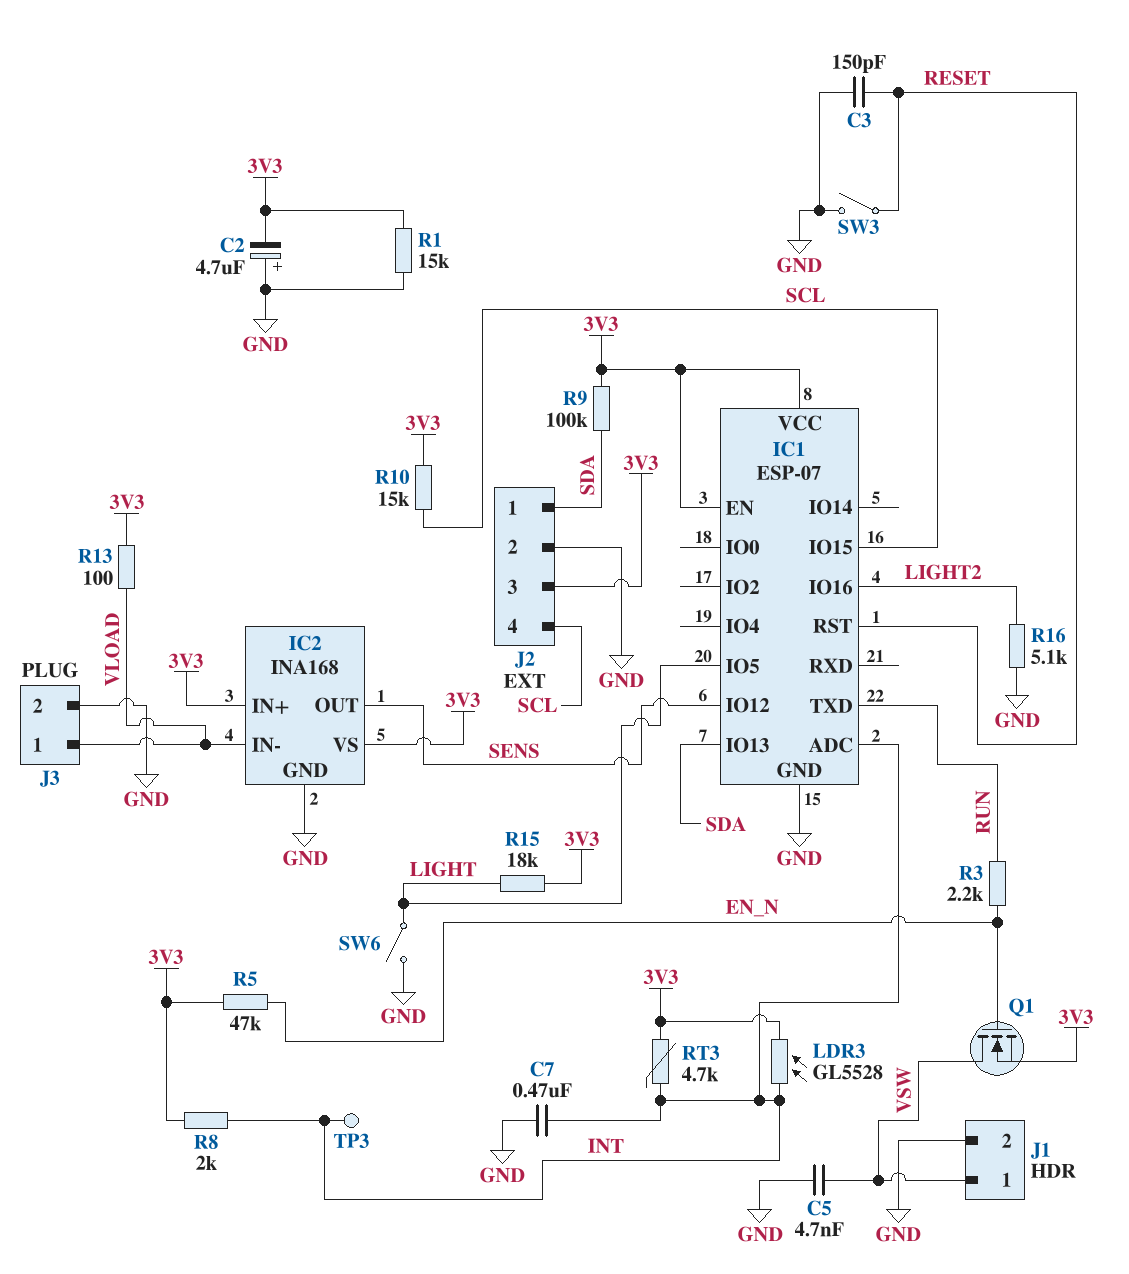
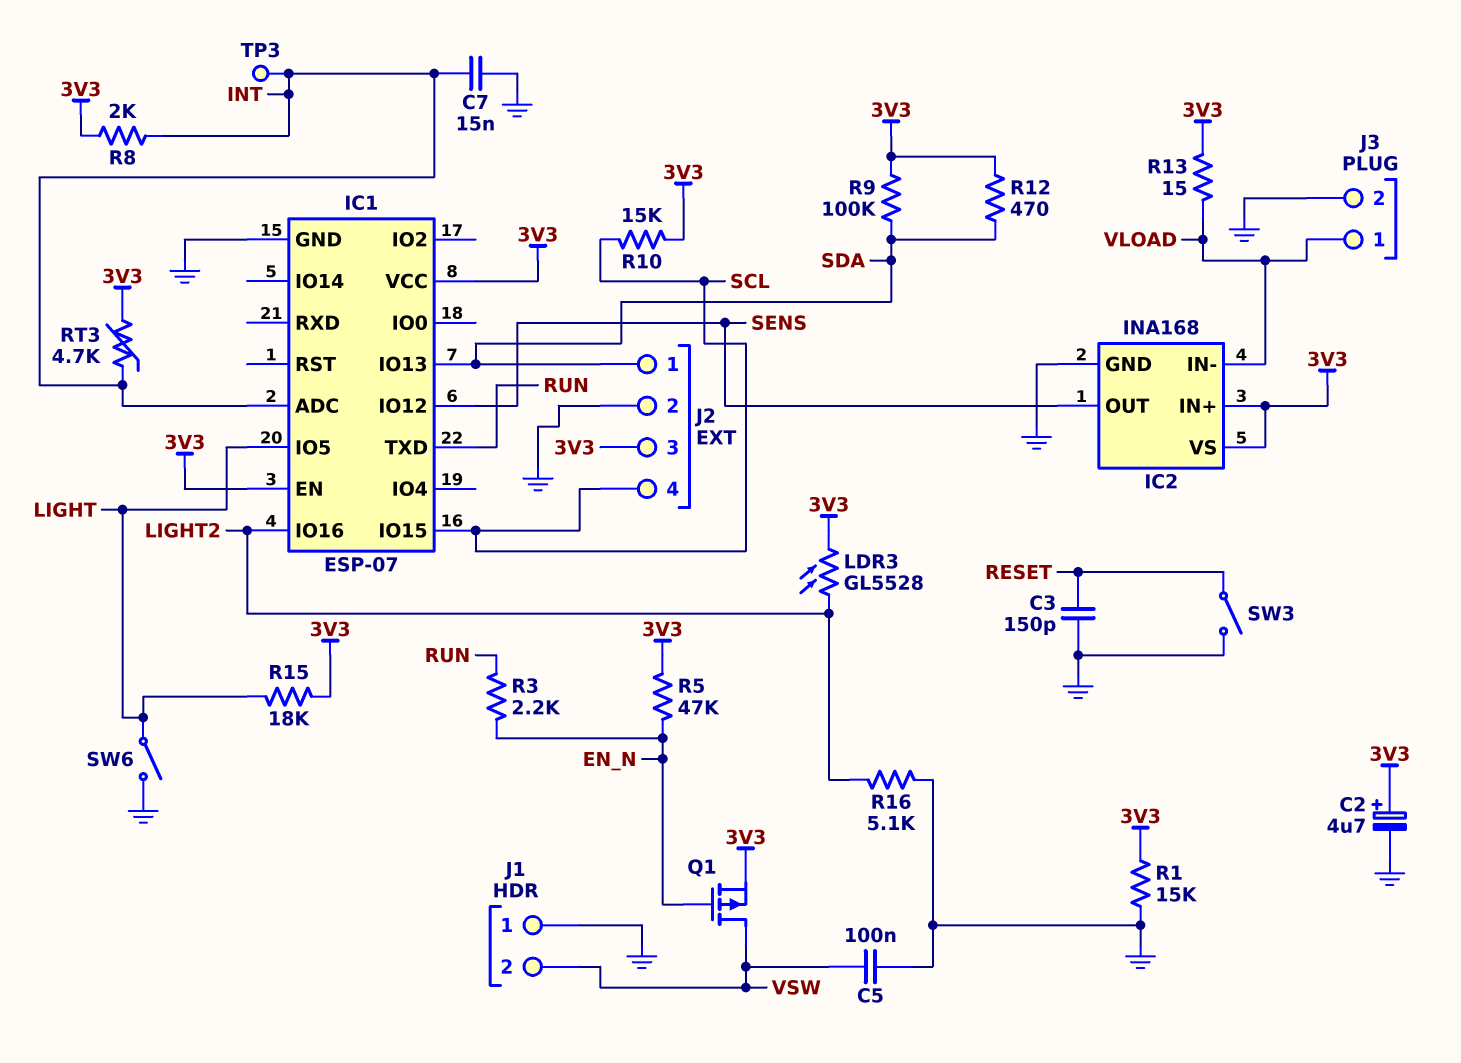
C2: 4.7uF (plus GND, minus 3V3) -> 4.7uF (plus 3V3, minus GND)
C5: 4.7nF (GND, VSW) -> 100nF (GND, VSW)
C7: 470nF (GND, INT) -> 15nF (GND, INT)
IC1 pin RST: RESET -> none
J1 pin 1: VSW -> GND
J1 pin 2: GND -> VSW
LDR3: GL5528 (3V3, INT) -> GL5528 (3V3, LIGHT2)
Q1: NMOS (G EN_N, D VSW, S 3V3) -> PMOS (G EN_N, D VSW, S 3V3)
R12: none -> 470 (3V3, SDA)
R13: 100 (3V3, VLOAD) -> 15 (3V3, VLOAD)

